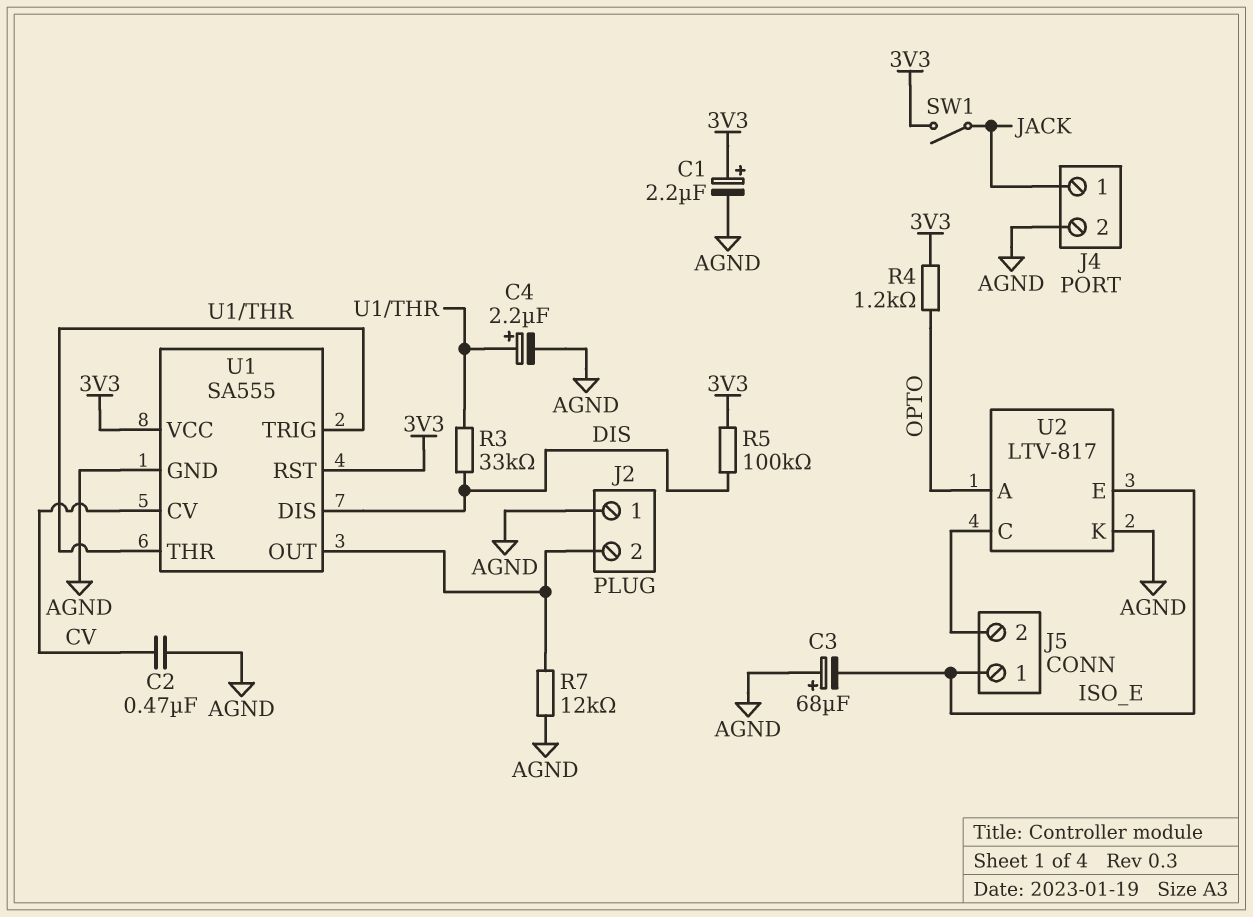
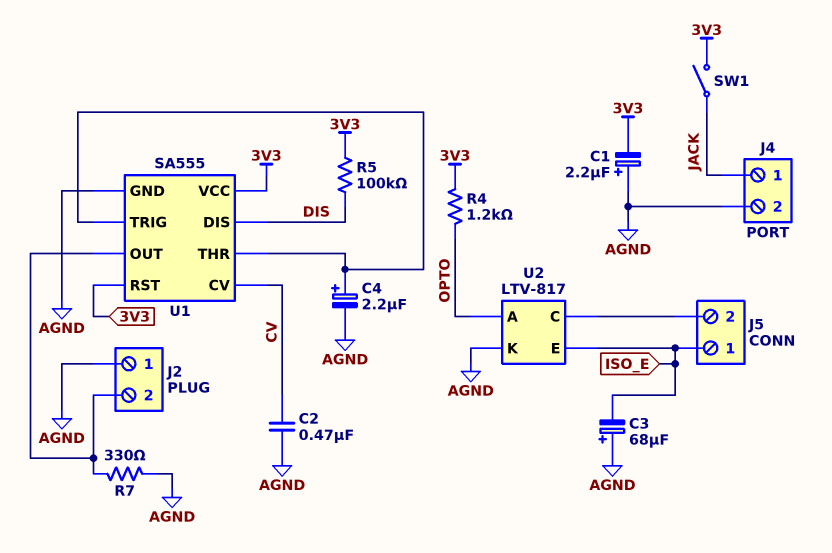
C1: 2.2uF (plus 3V3, minus AGND) -> 2.2uF (plus AGND, minus 3V3)
R3: 33k (DIS, U1/THR) -> none
R7: 12k (AGND, J2/2) -> 330 (AGND, J2/2)

